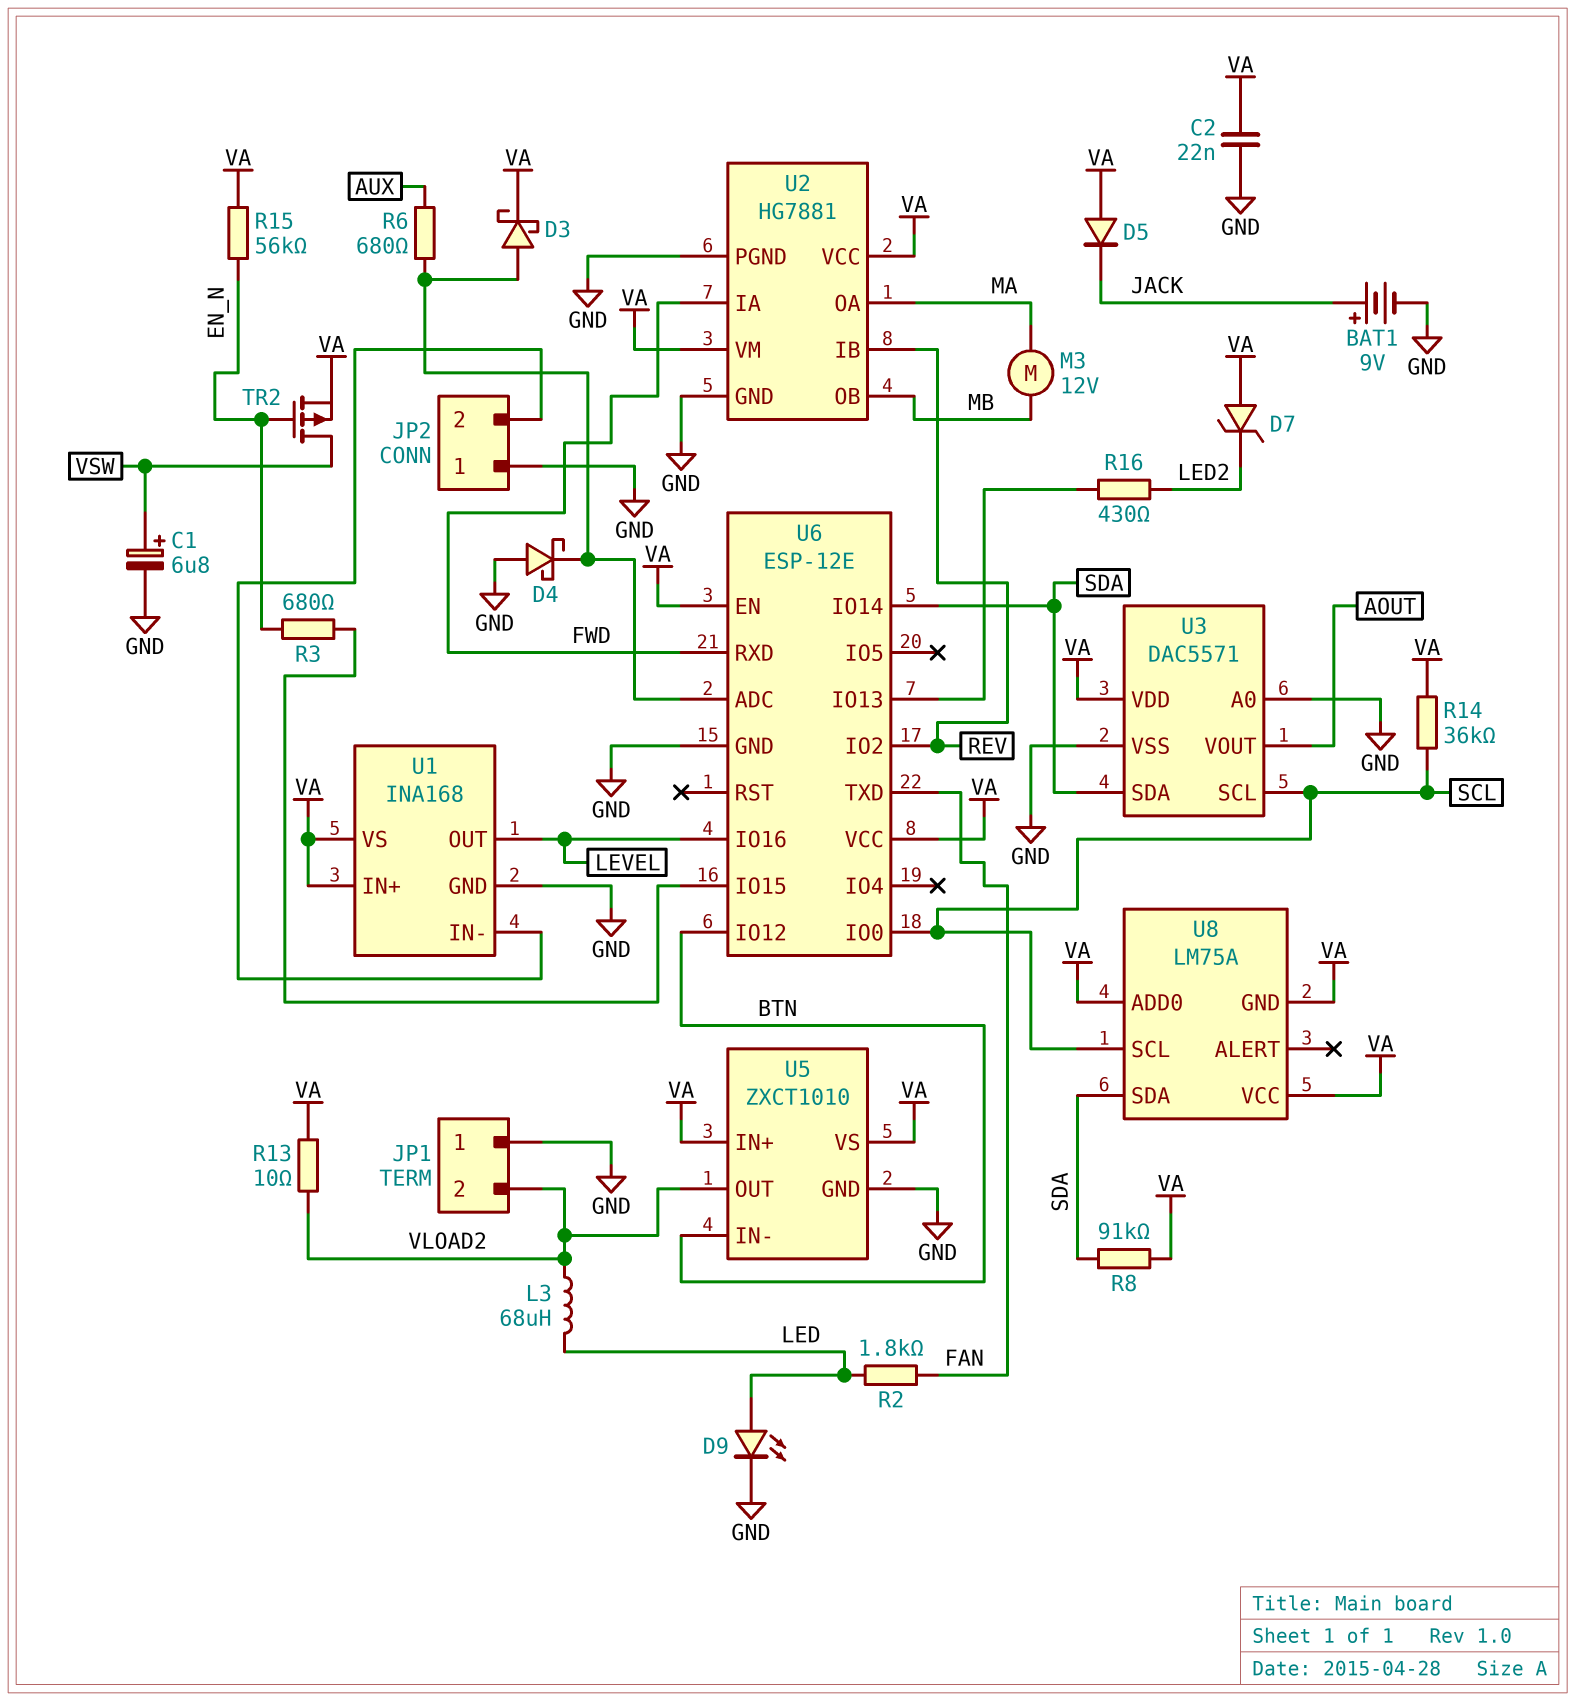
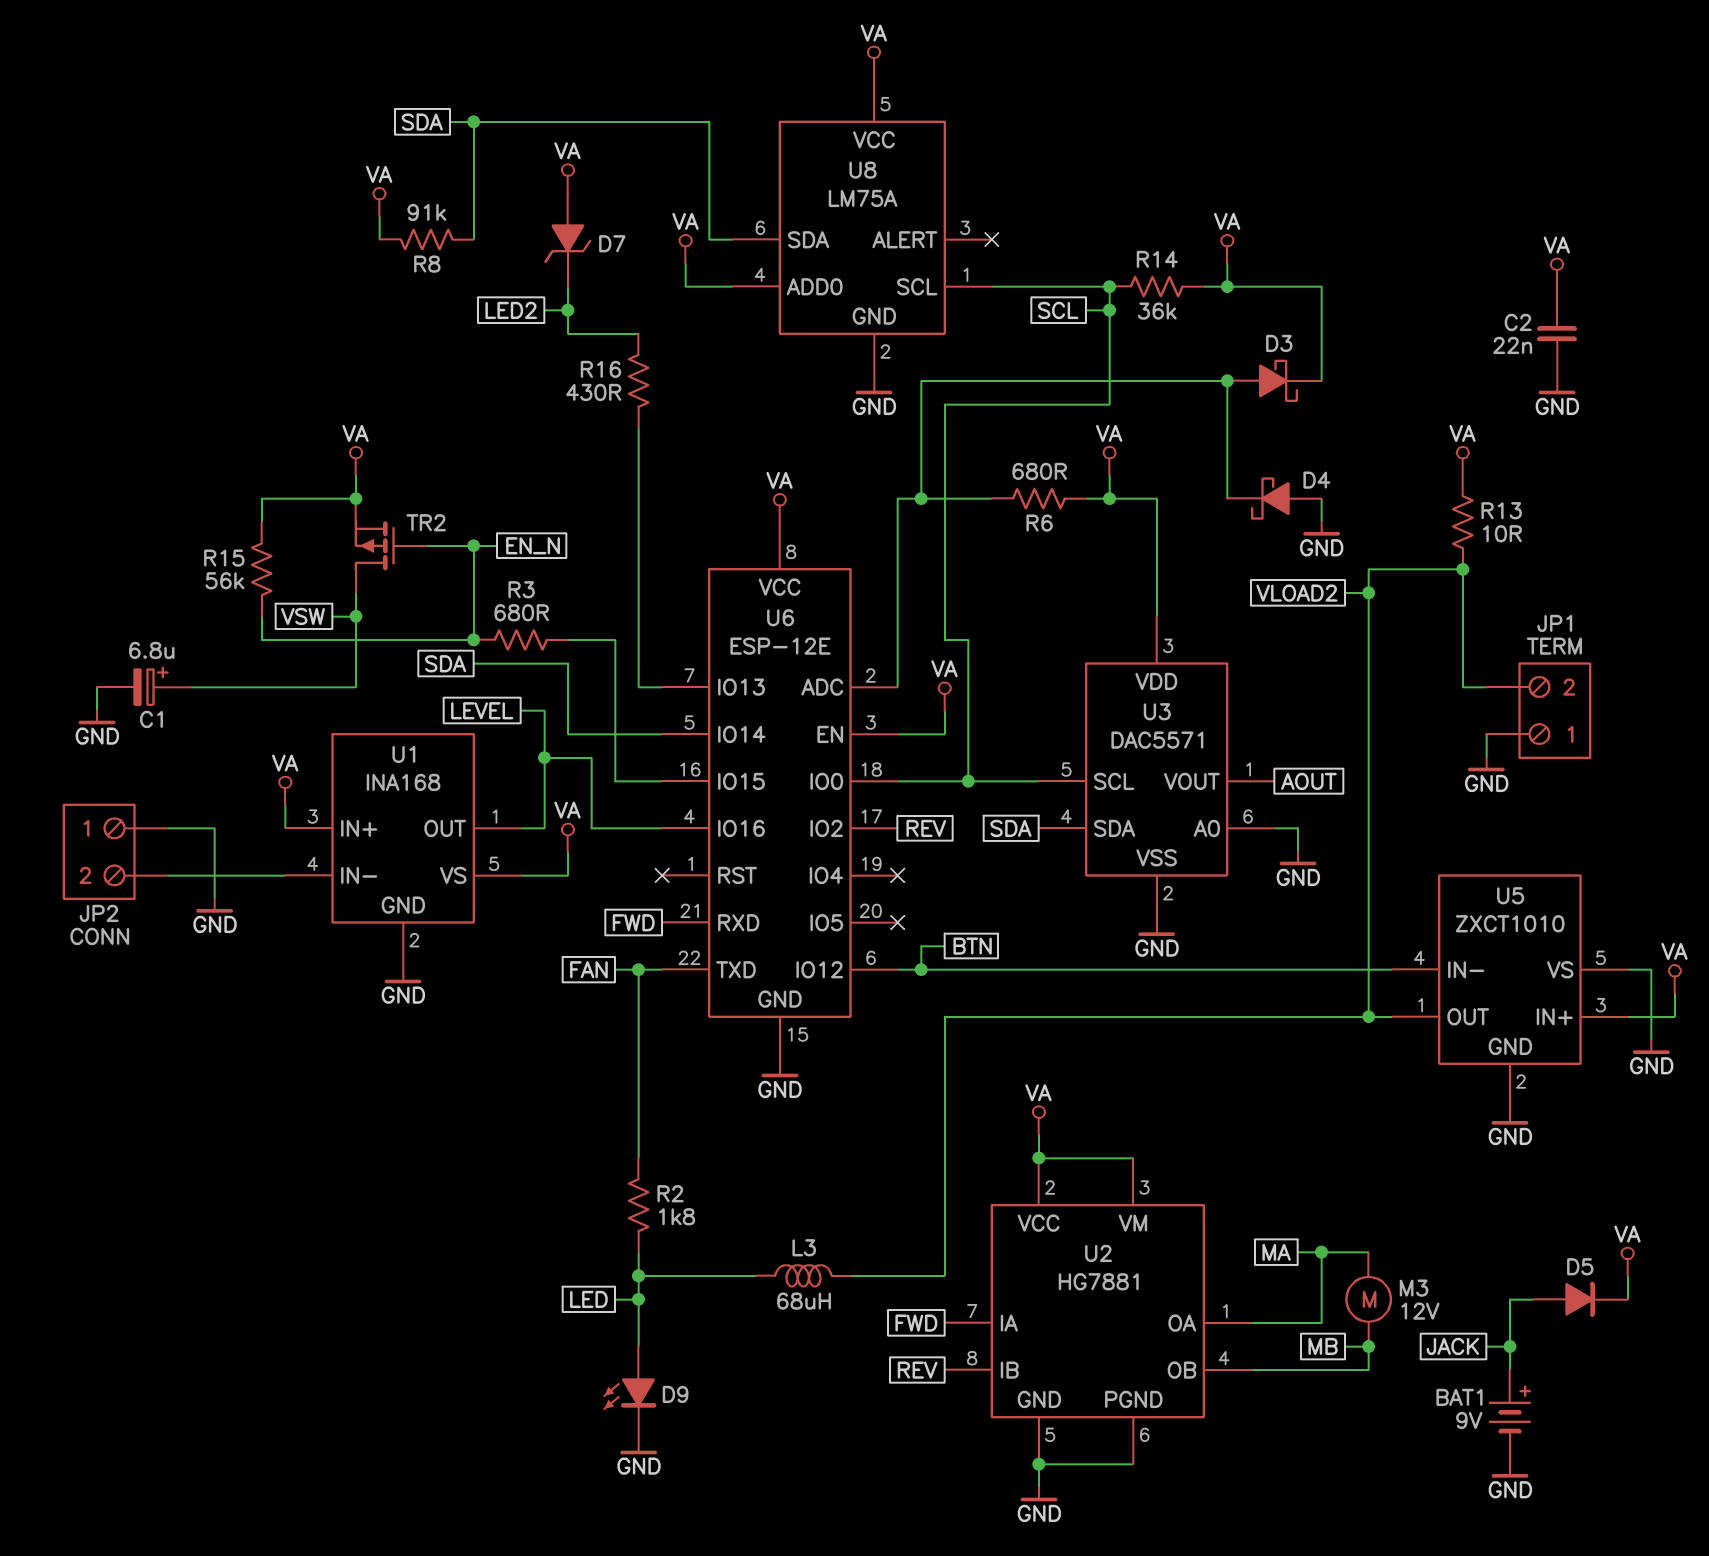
D5: diode (A VA, K JACK) -> diode (A JACK, K VA)
R6: 680 (AUX, U6/ADC) -> 680 (U6/ADC, VA)
U5 pin VS: VA -> GND
U8 pin GND: VA -> GND

